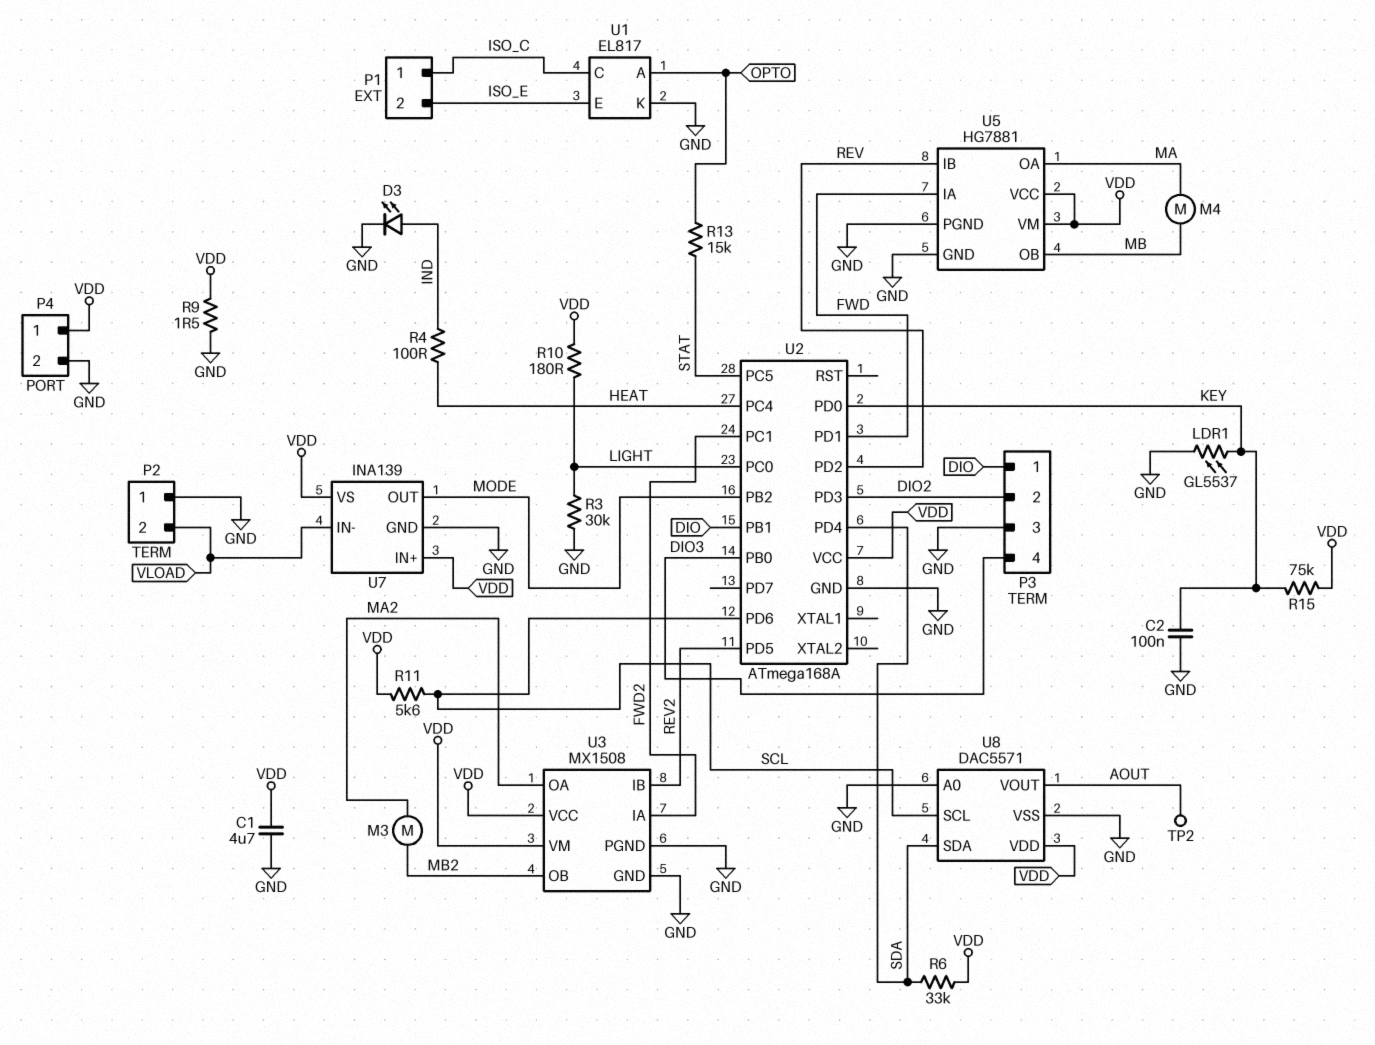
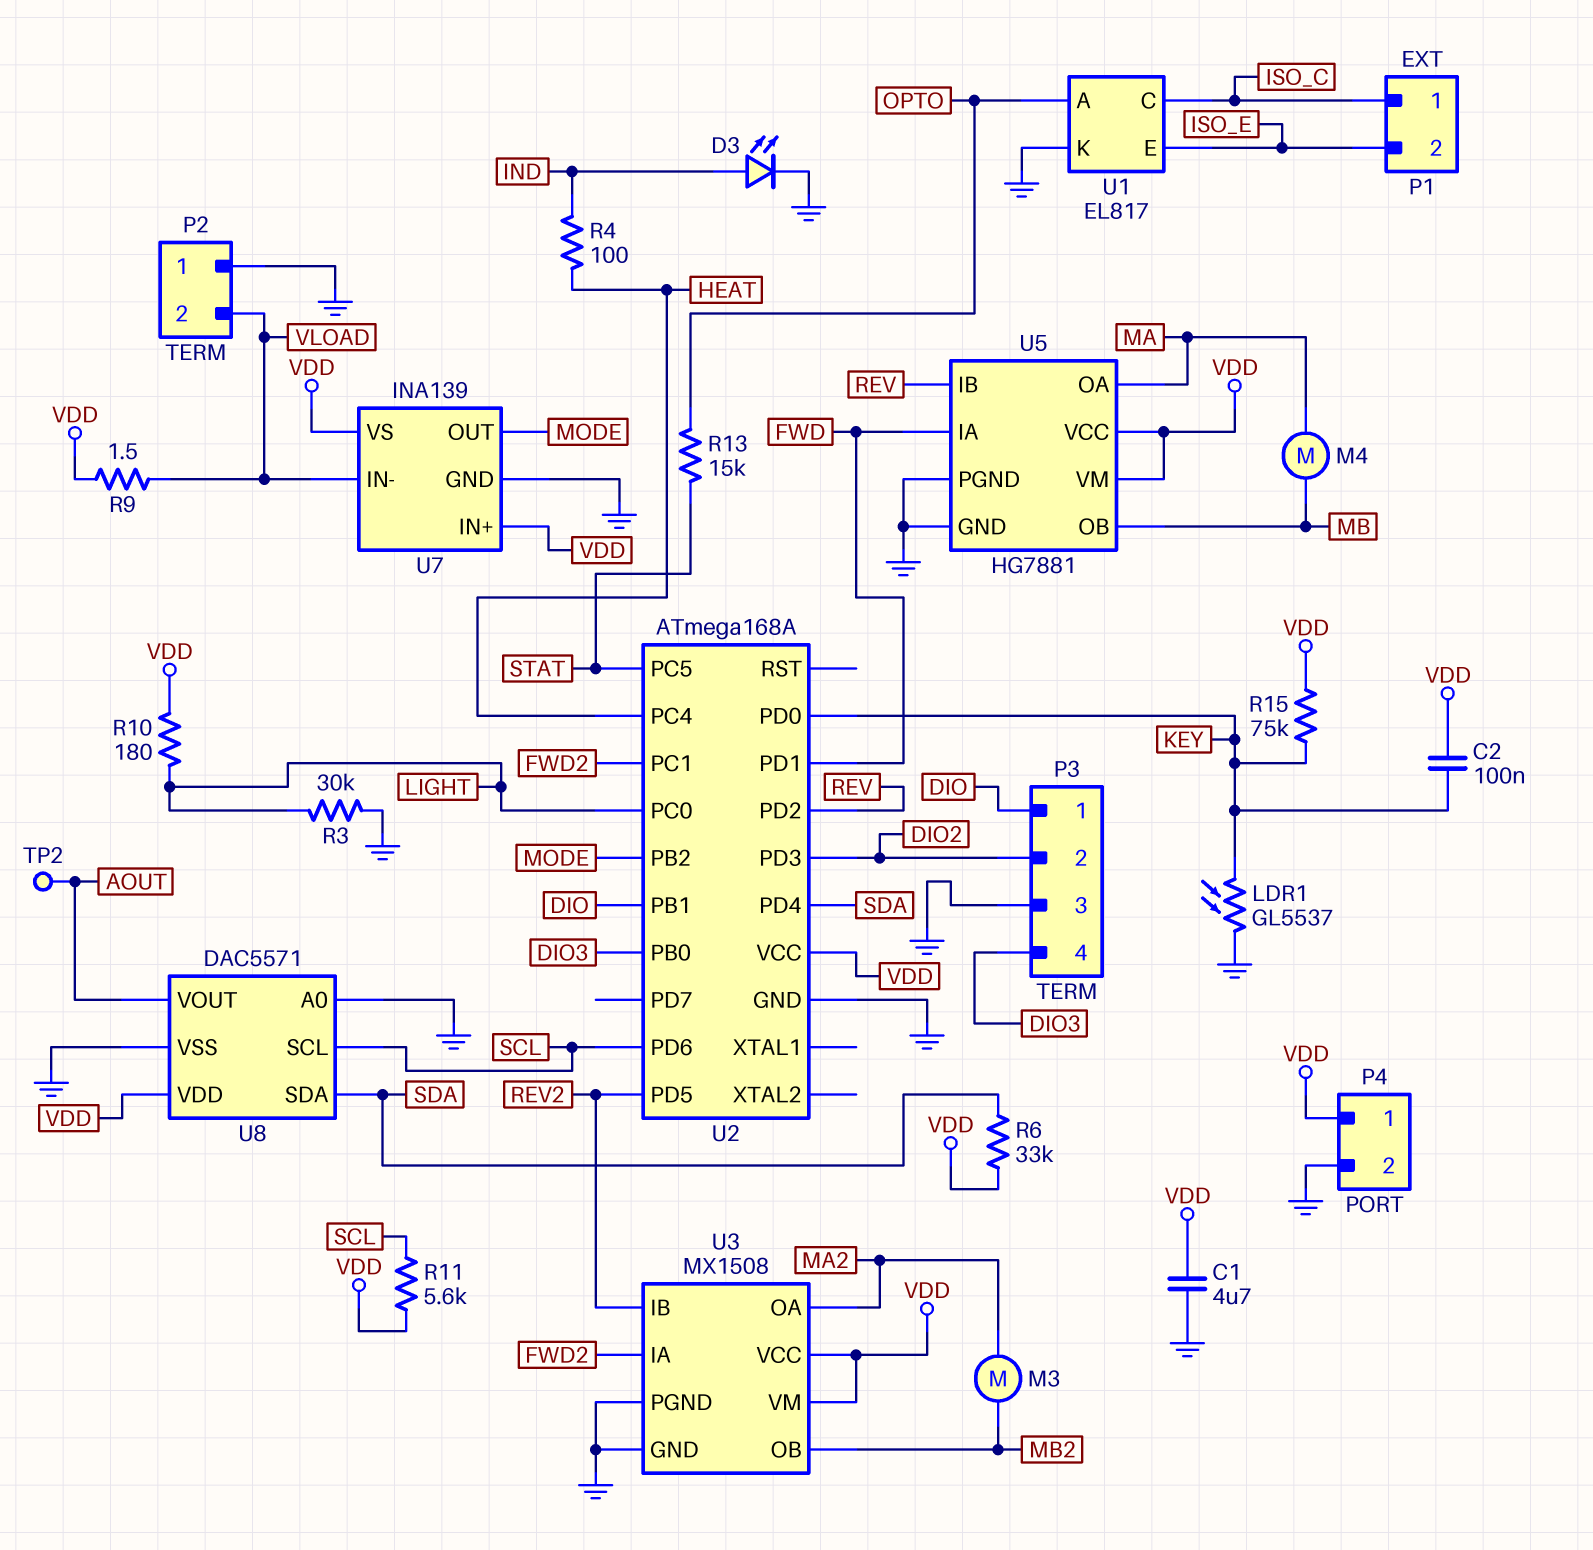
C2: 100nF (GND, KEY) -> 100nF (KEY, VDD)
R9: 1.5 (GND, VDD) -> 1.5 (VDD, VLOAD)

